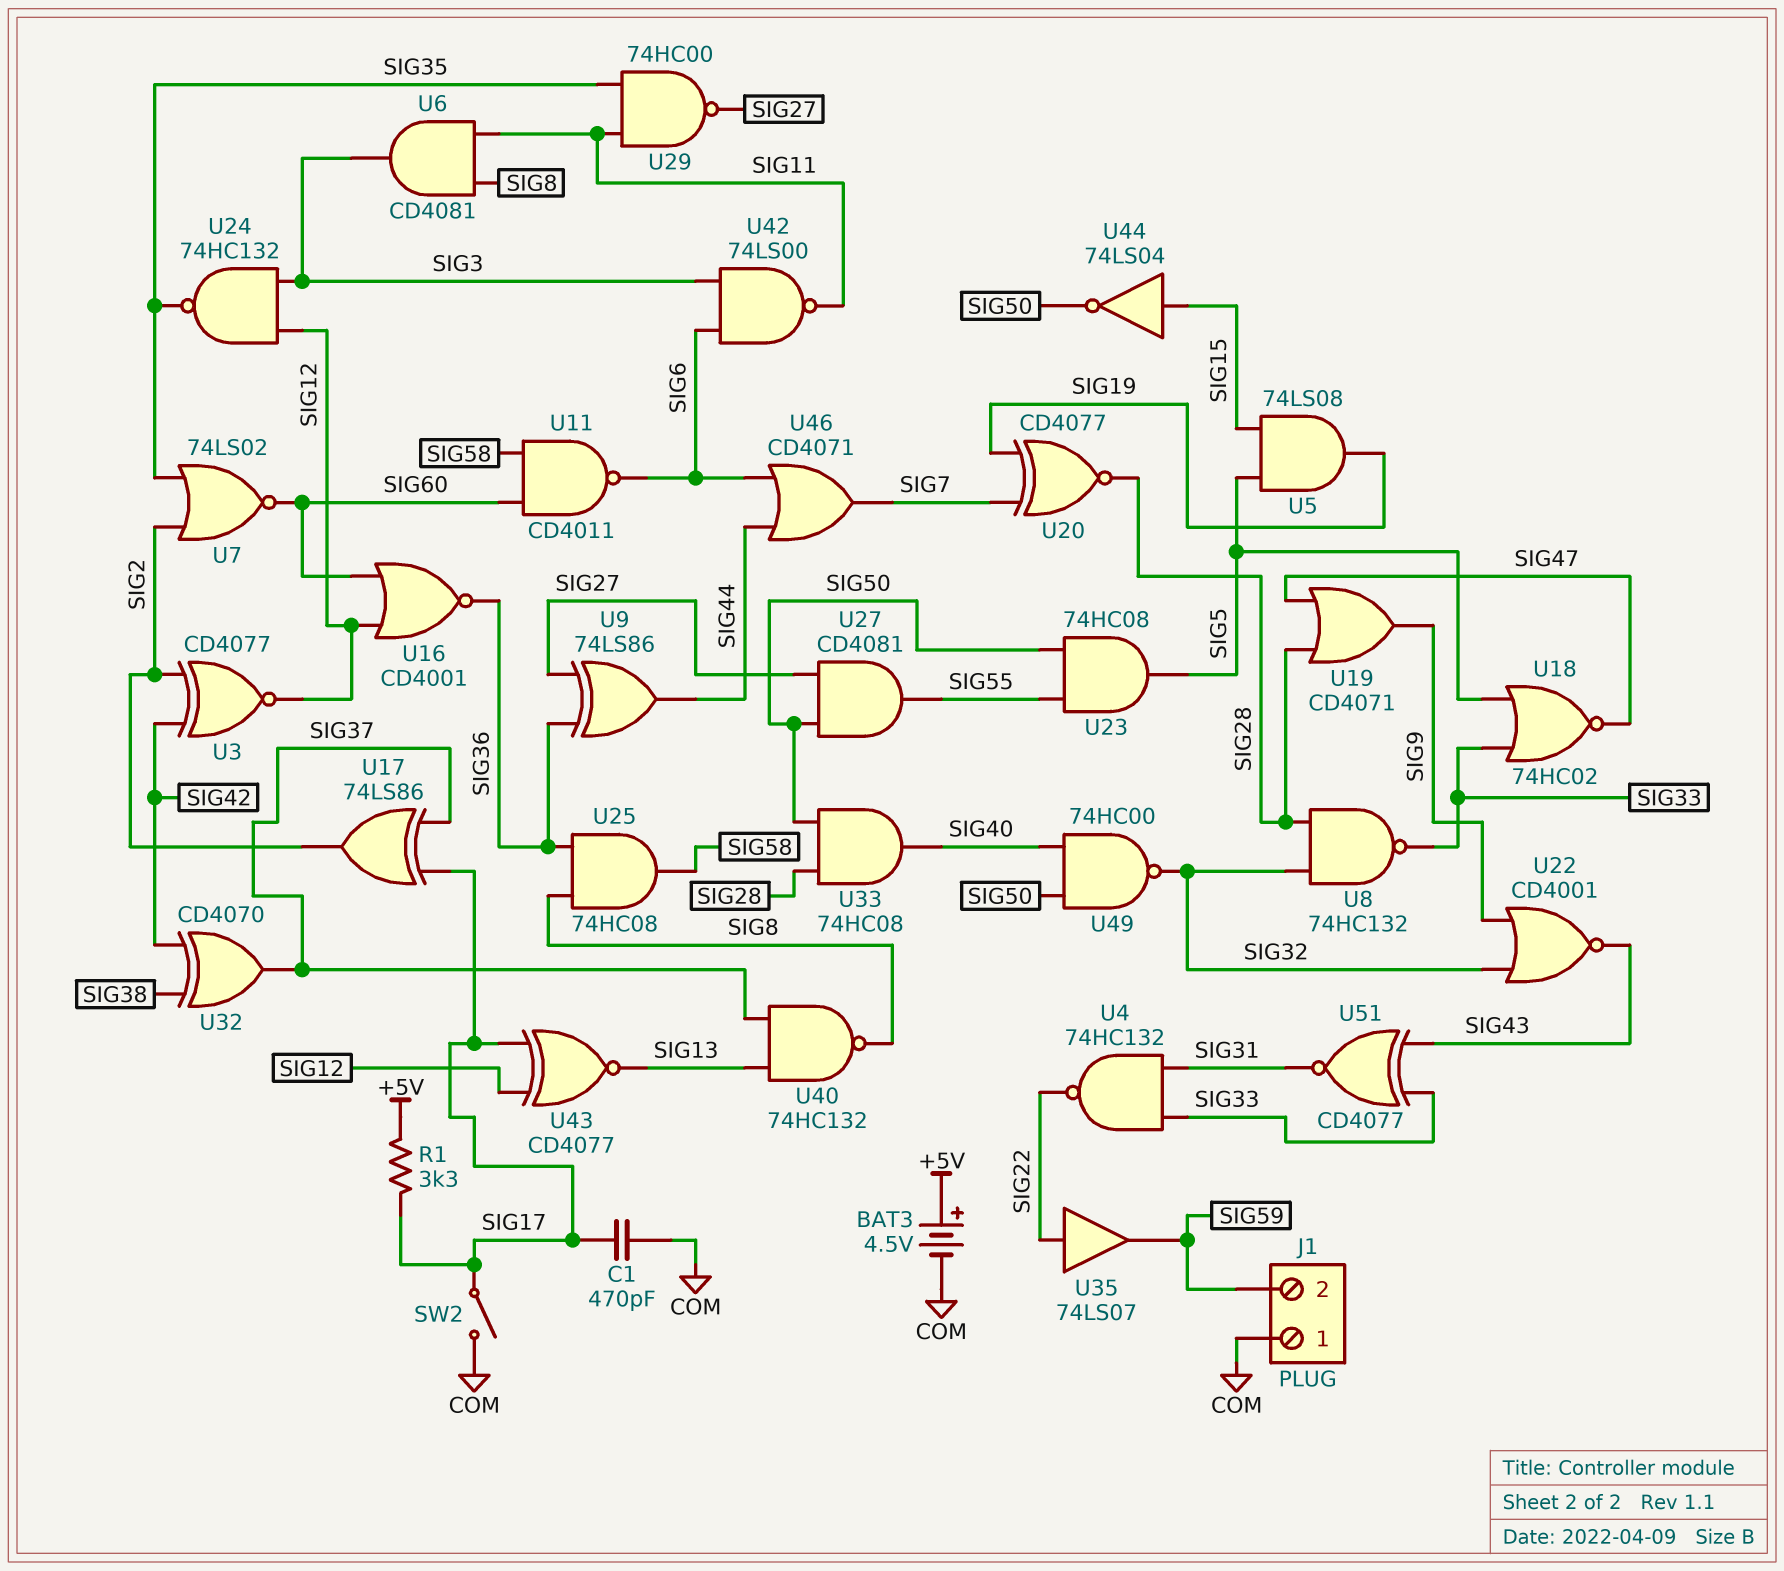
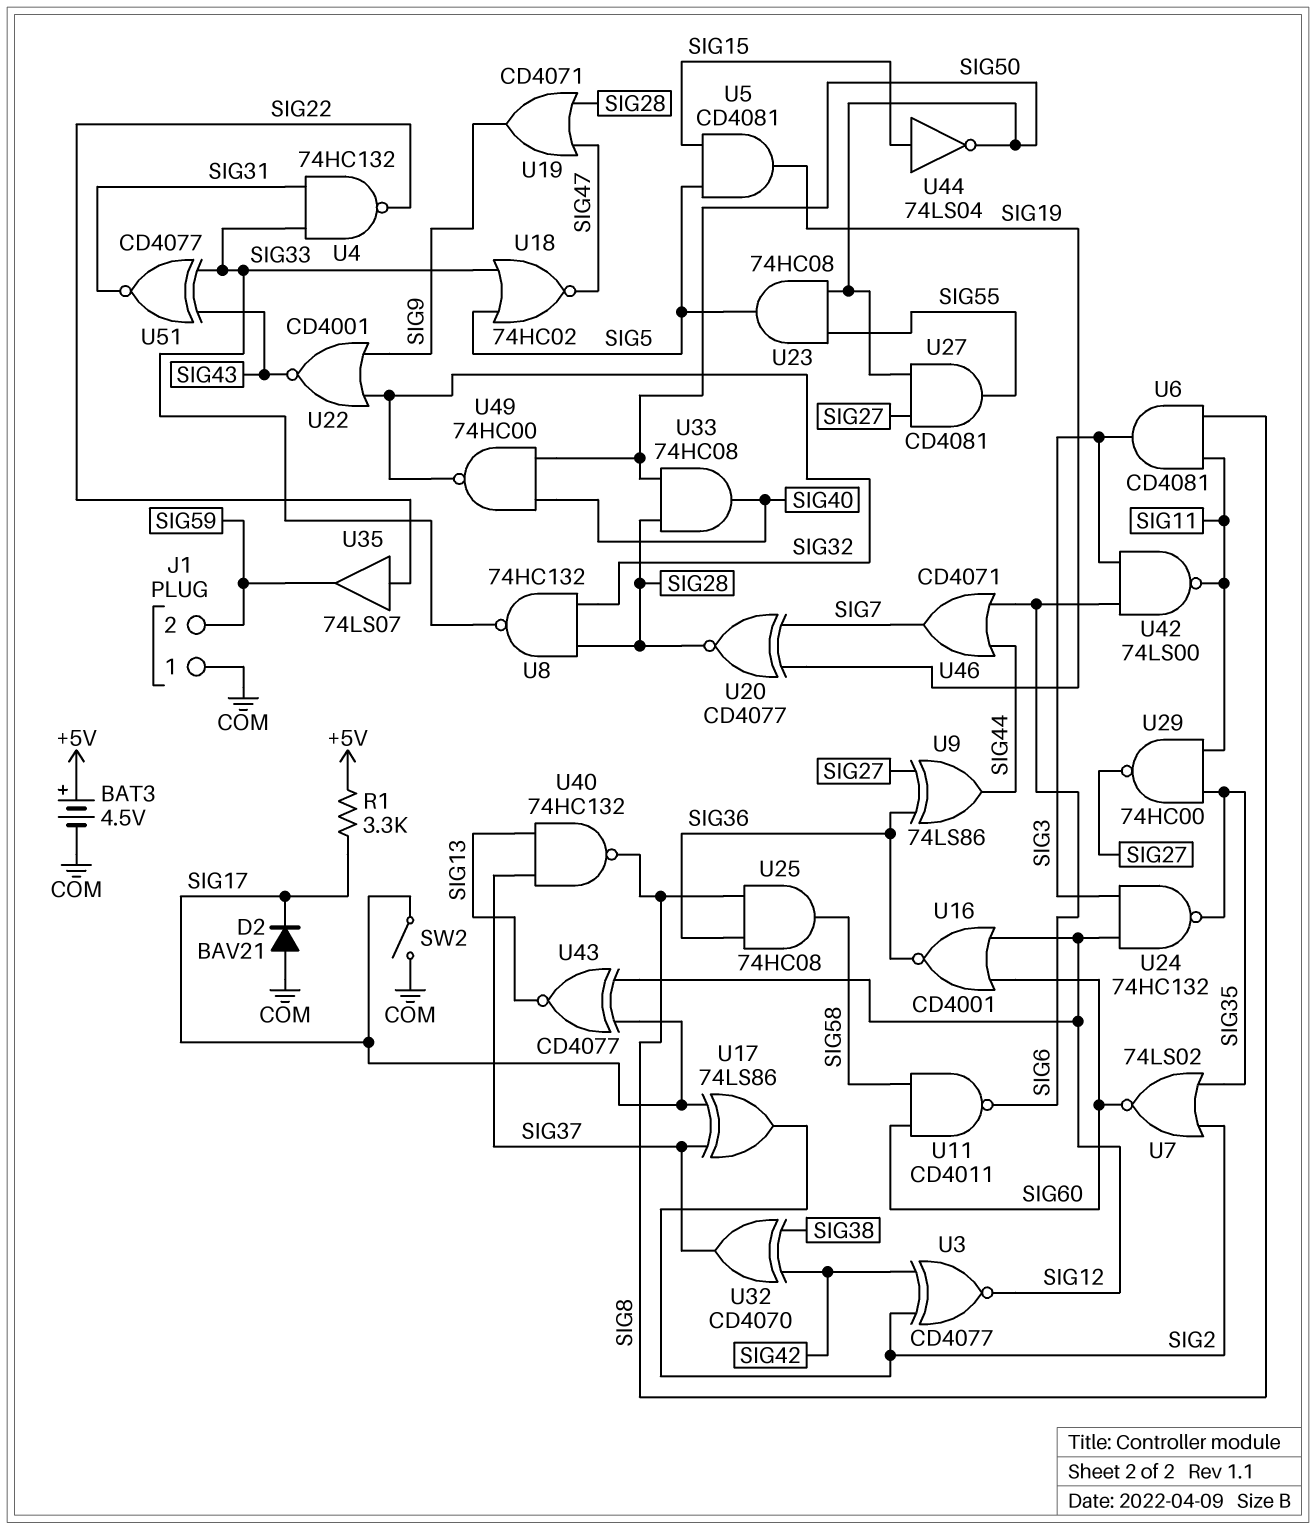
C1: 470pF (COM, SIG17) -> none
D2: none -> diode BAV21 (A COM, K SIG17)
U5: AND 74LS08 (in SIG5, in SIG15, out SIG19) -> AND CD4081 (in SIG5, in SIG15, out SIG19)

